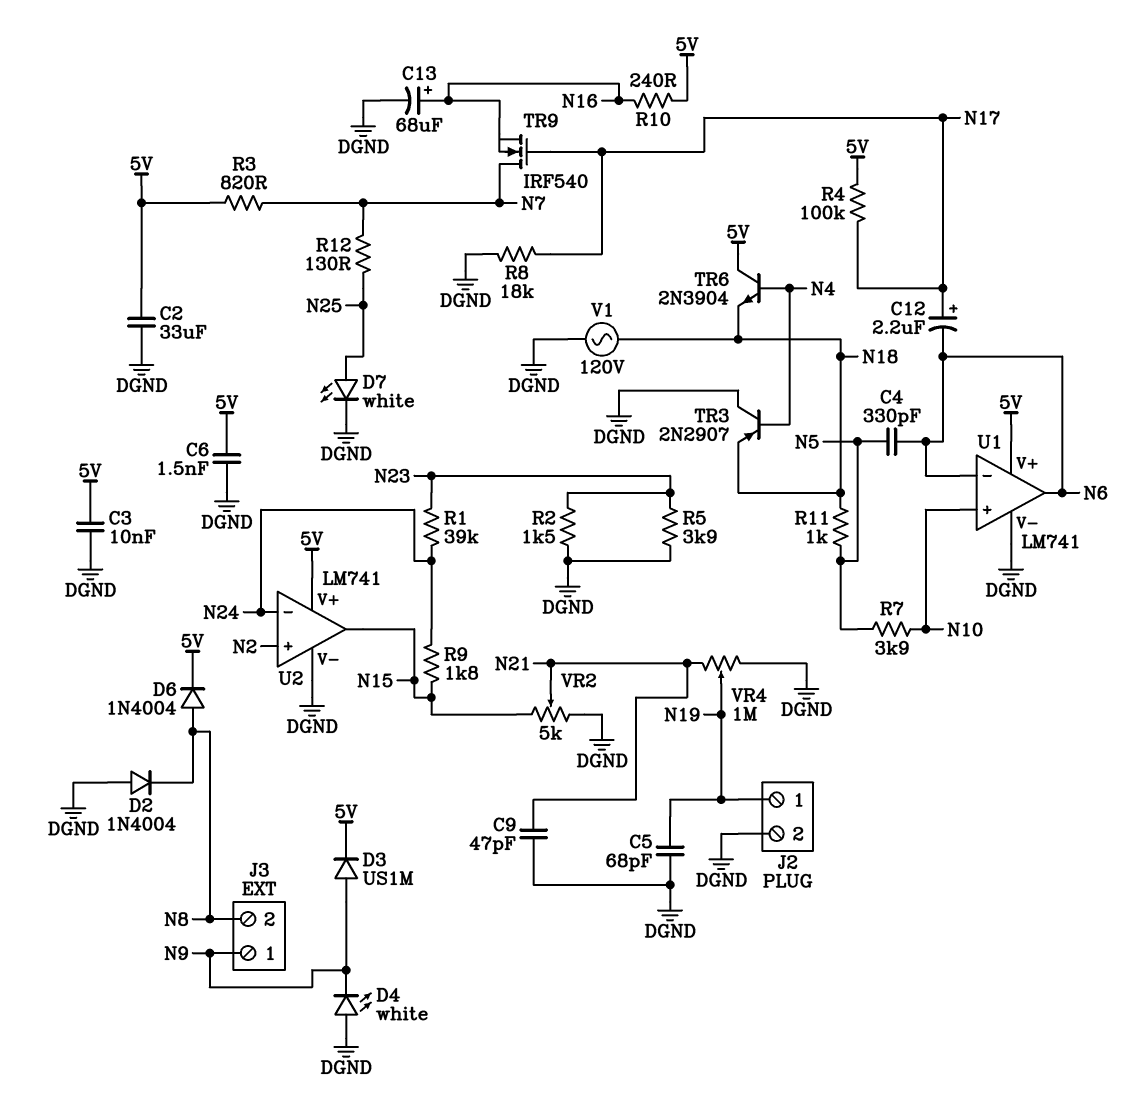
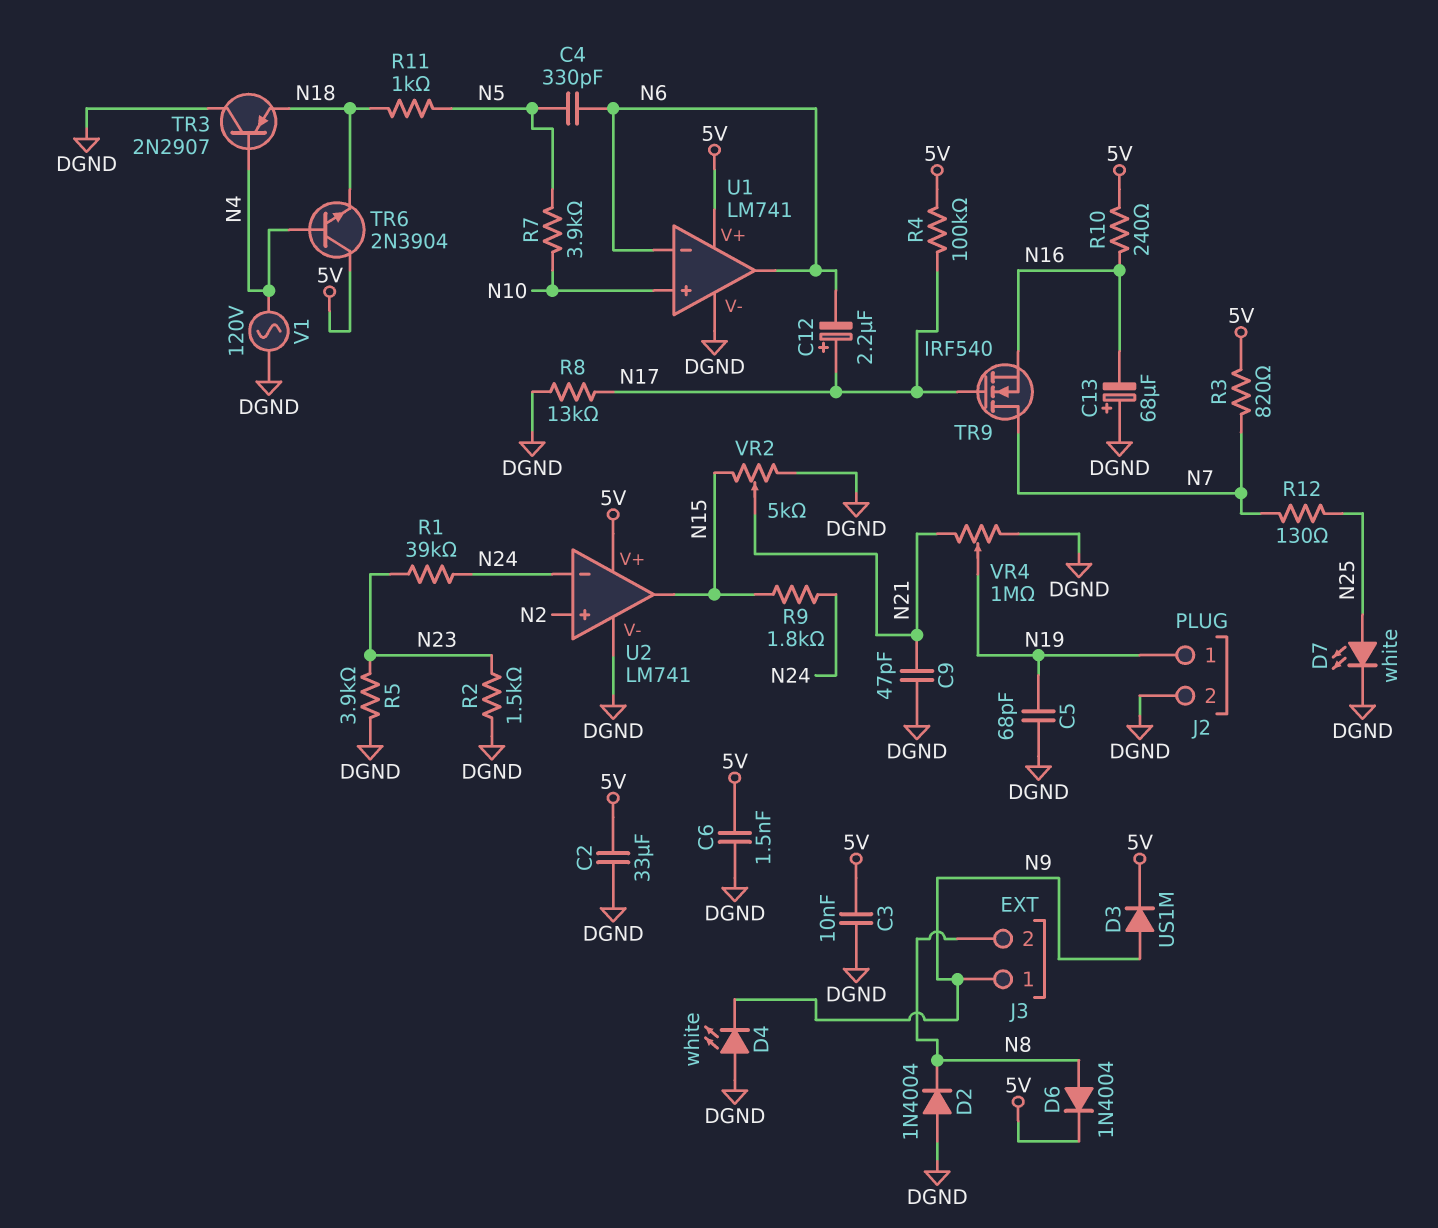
C13: 68uF (plus N16, minus DGND) -> 68uF (plus DGND, minus N16)
R8: 18k (DGND, N17) -> 13k (DGND, N17)
V1: AC 120V (DGND, N18) -> AC 120V (DGND, N4)

